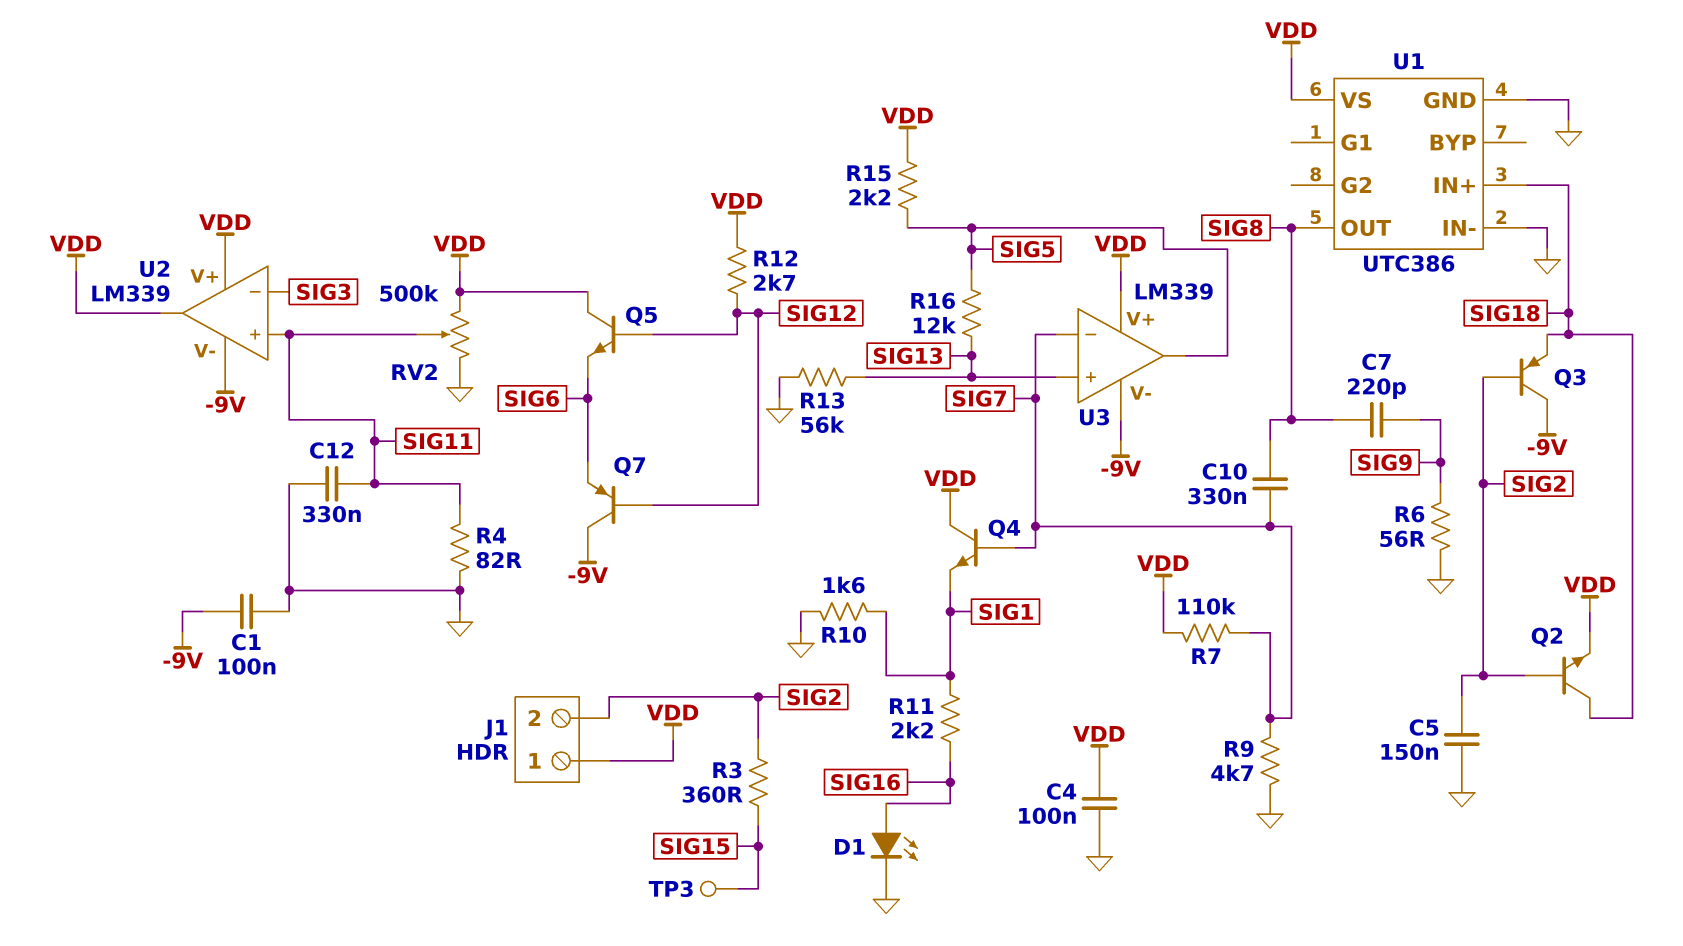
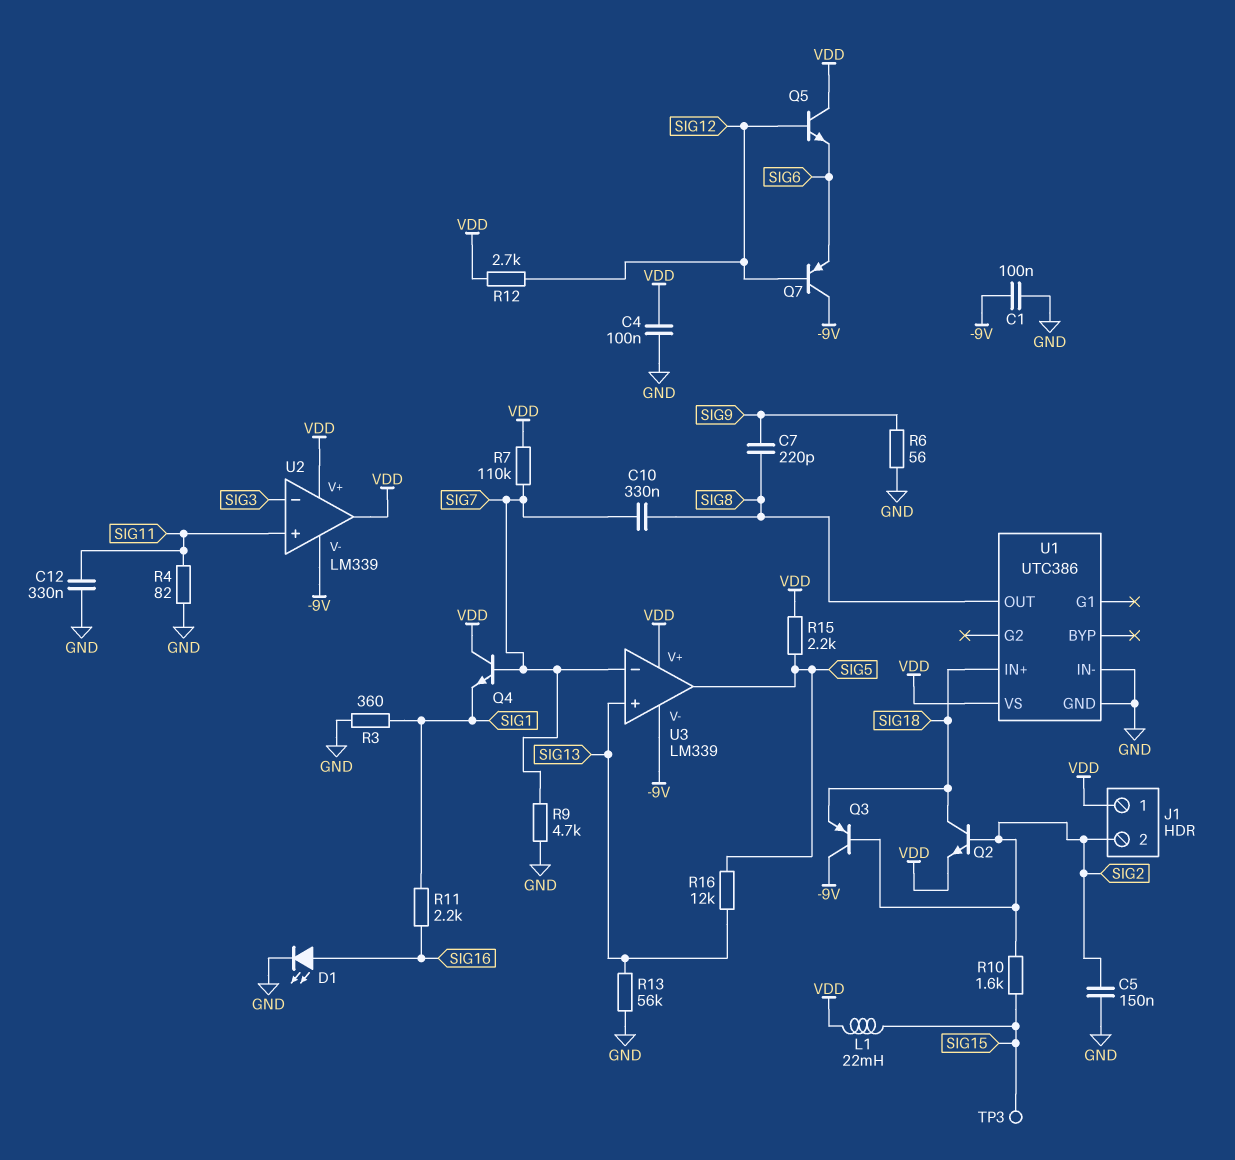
L1: none -> 22mH (SIG15, VDD)
R3: 360 (SIG2, SIG15) -> 360 (GND, SIG1)
R10: 1.6k (GND, SIG1) -> 1.6k (SIG2, SIG15)
RV2: 500k (GND, VDD, wiper SIG11) -> none

